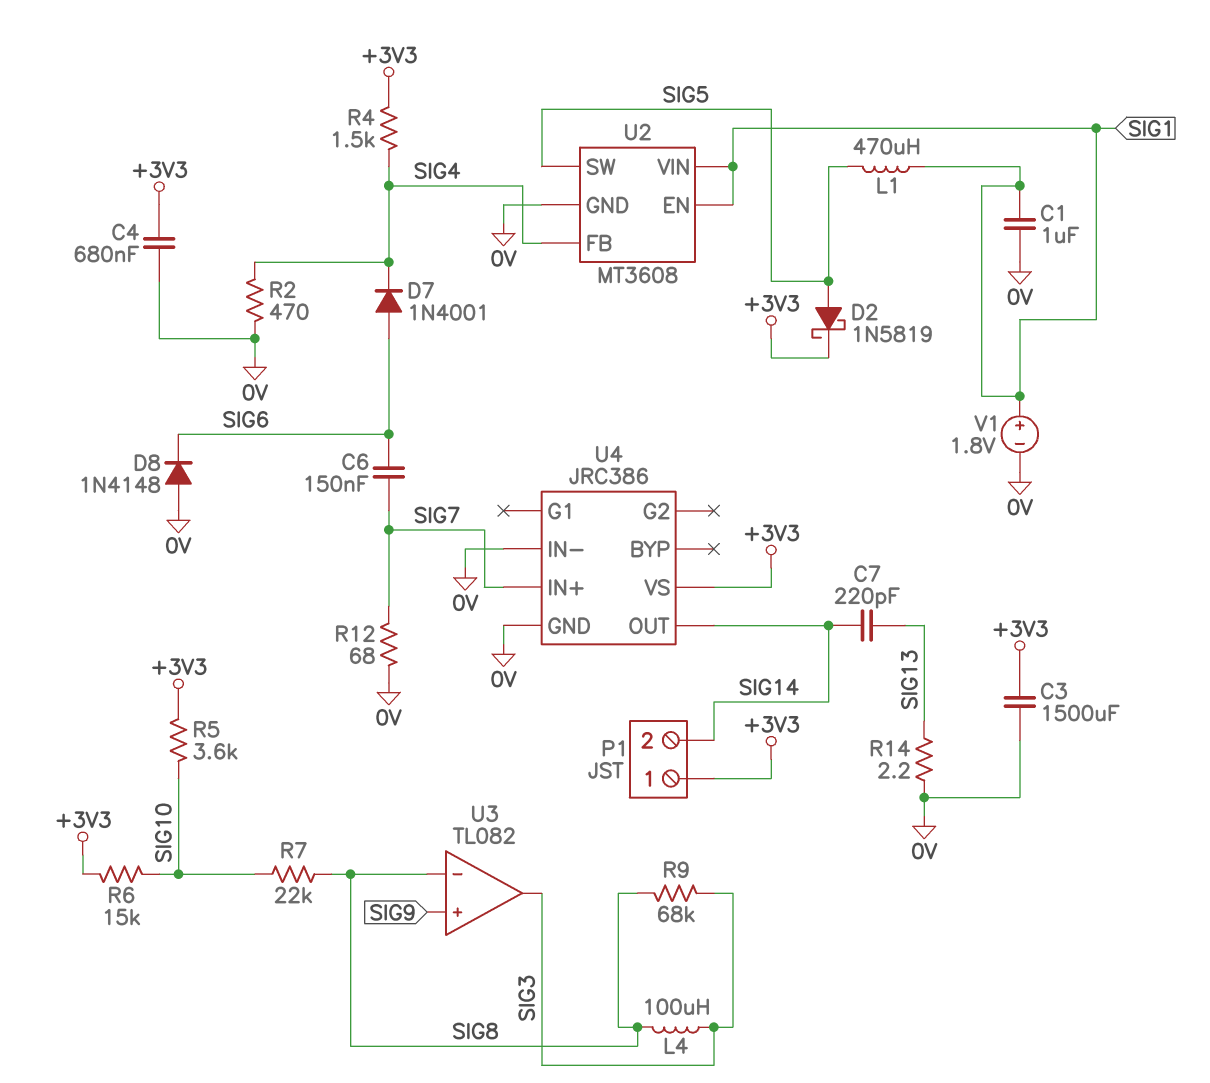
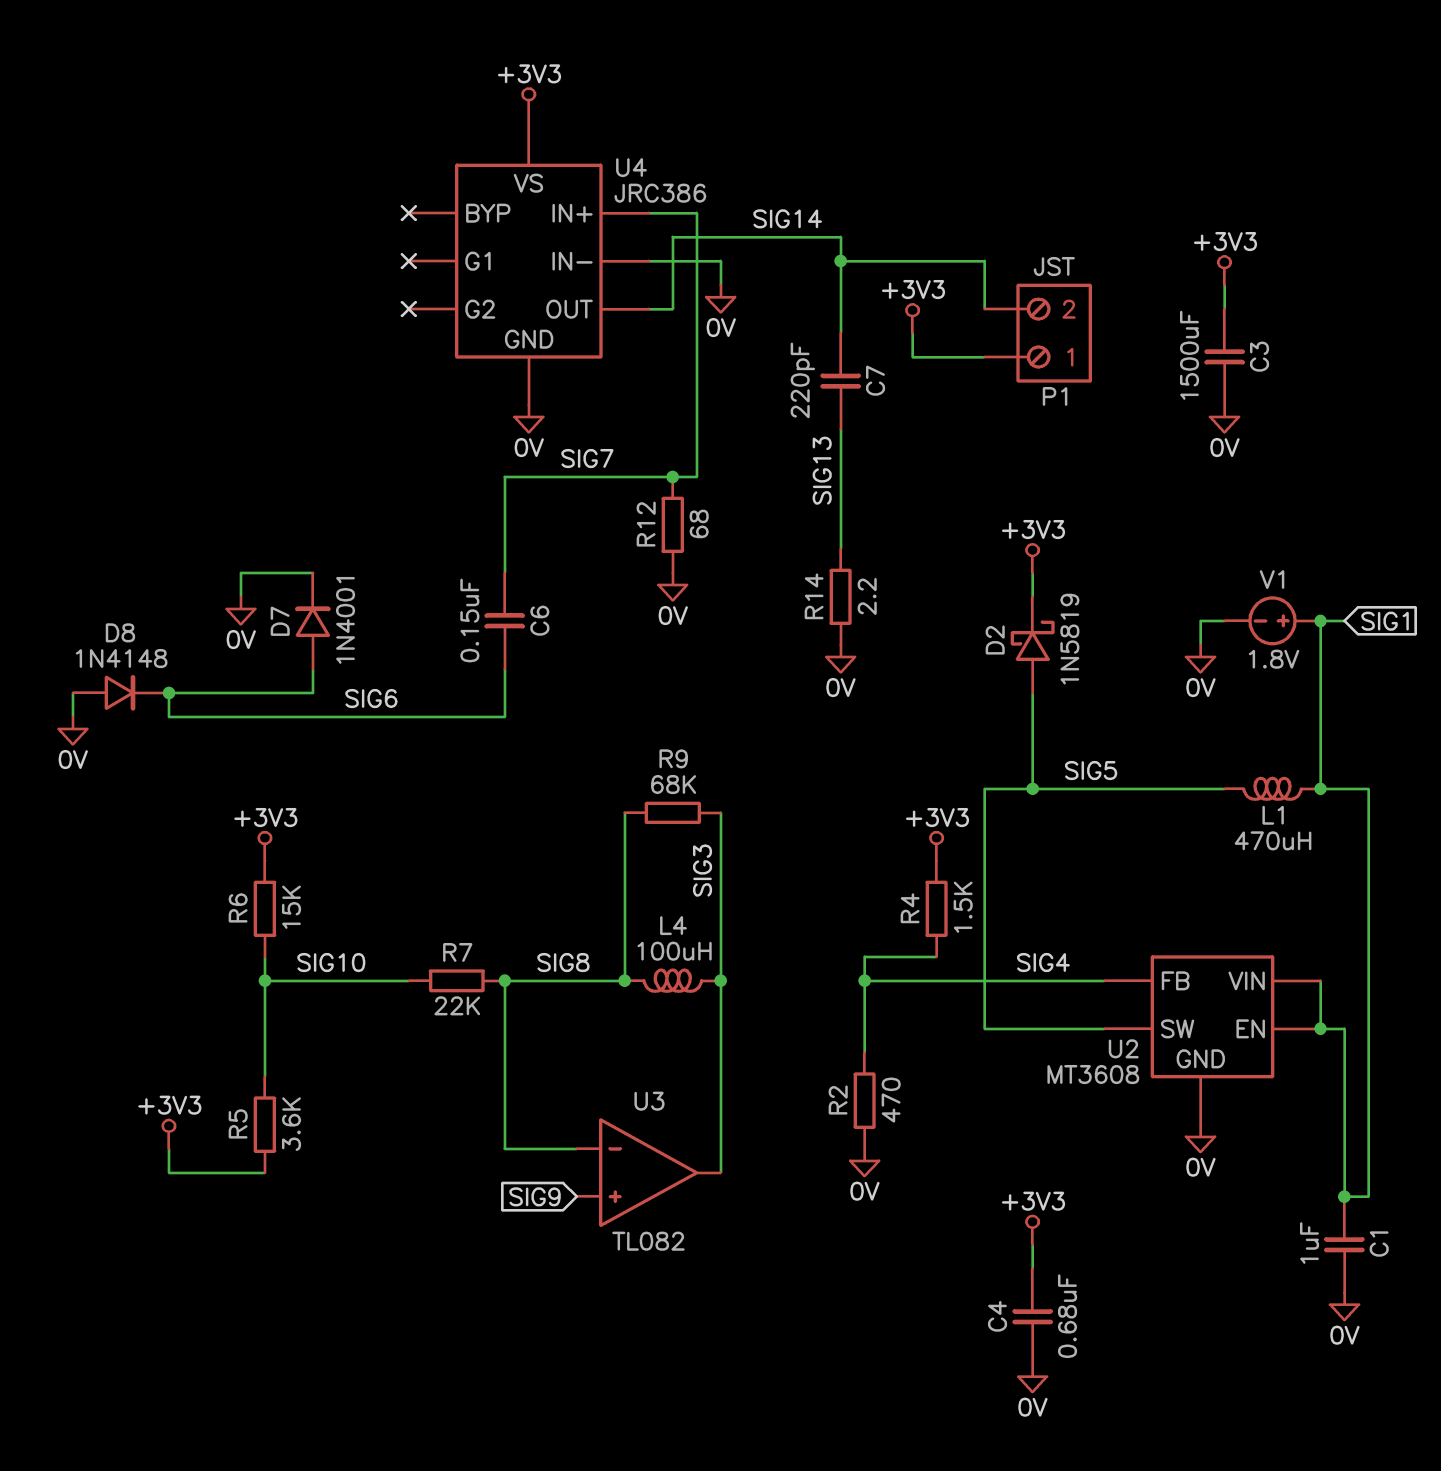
D7: diode 1N4001 (A SIG6, K SIG4) -> diode 1N4001 (A SIG6, K 0V)

